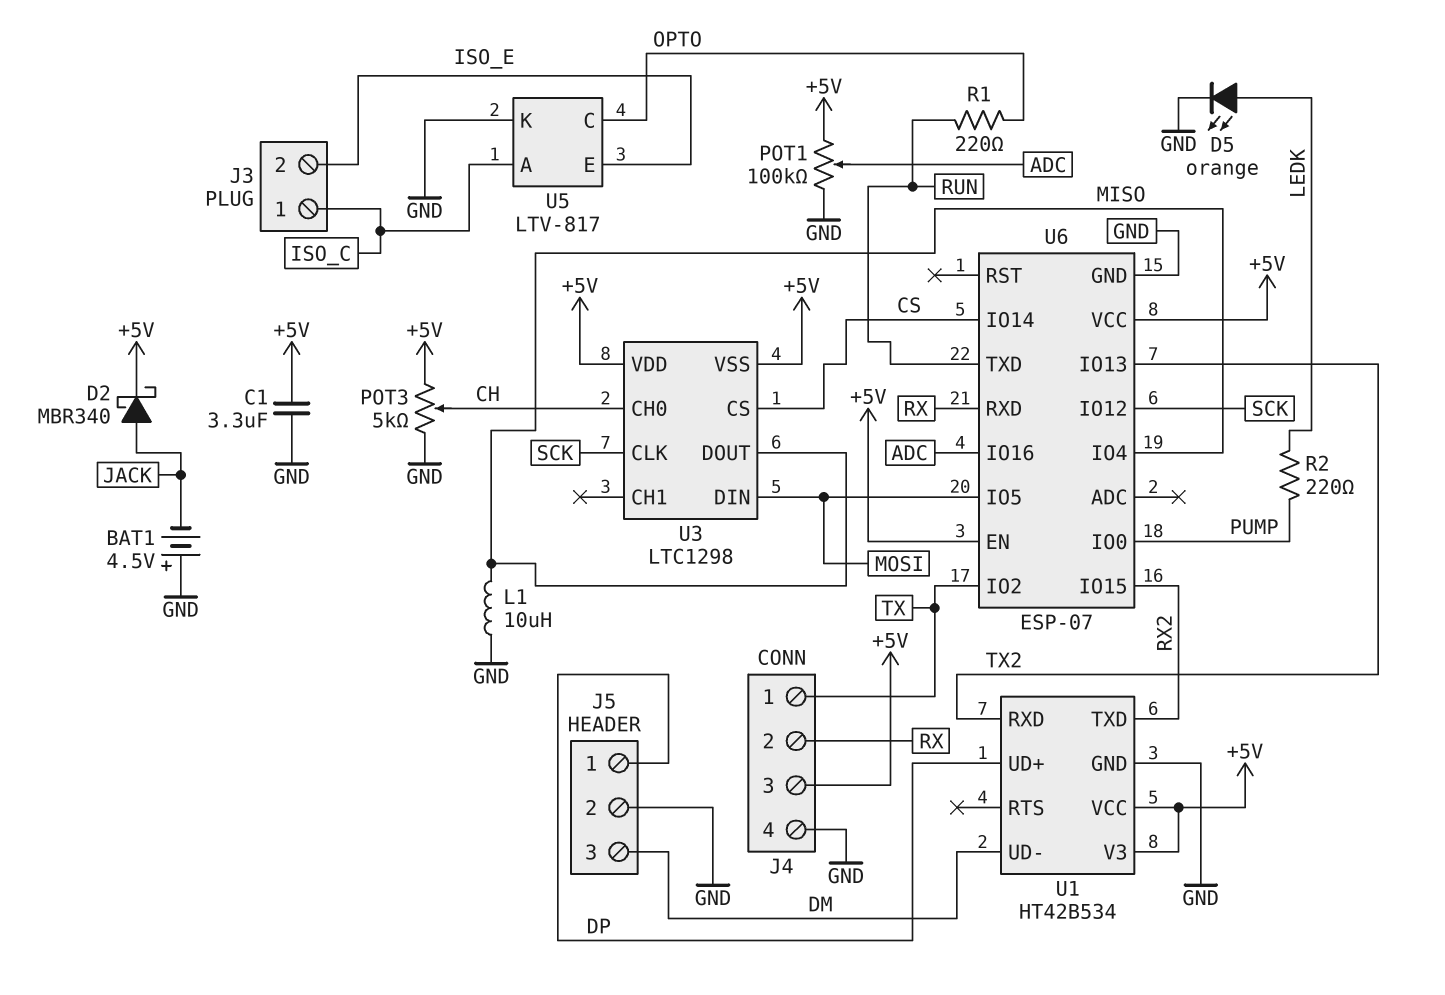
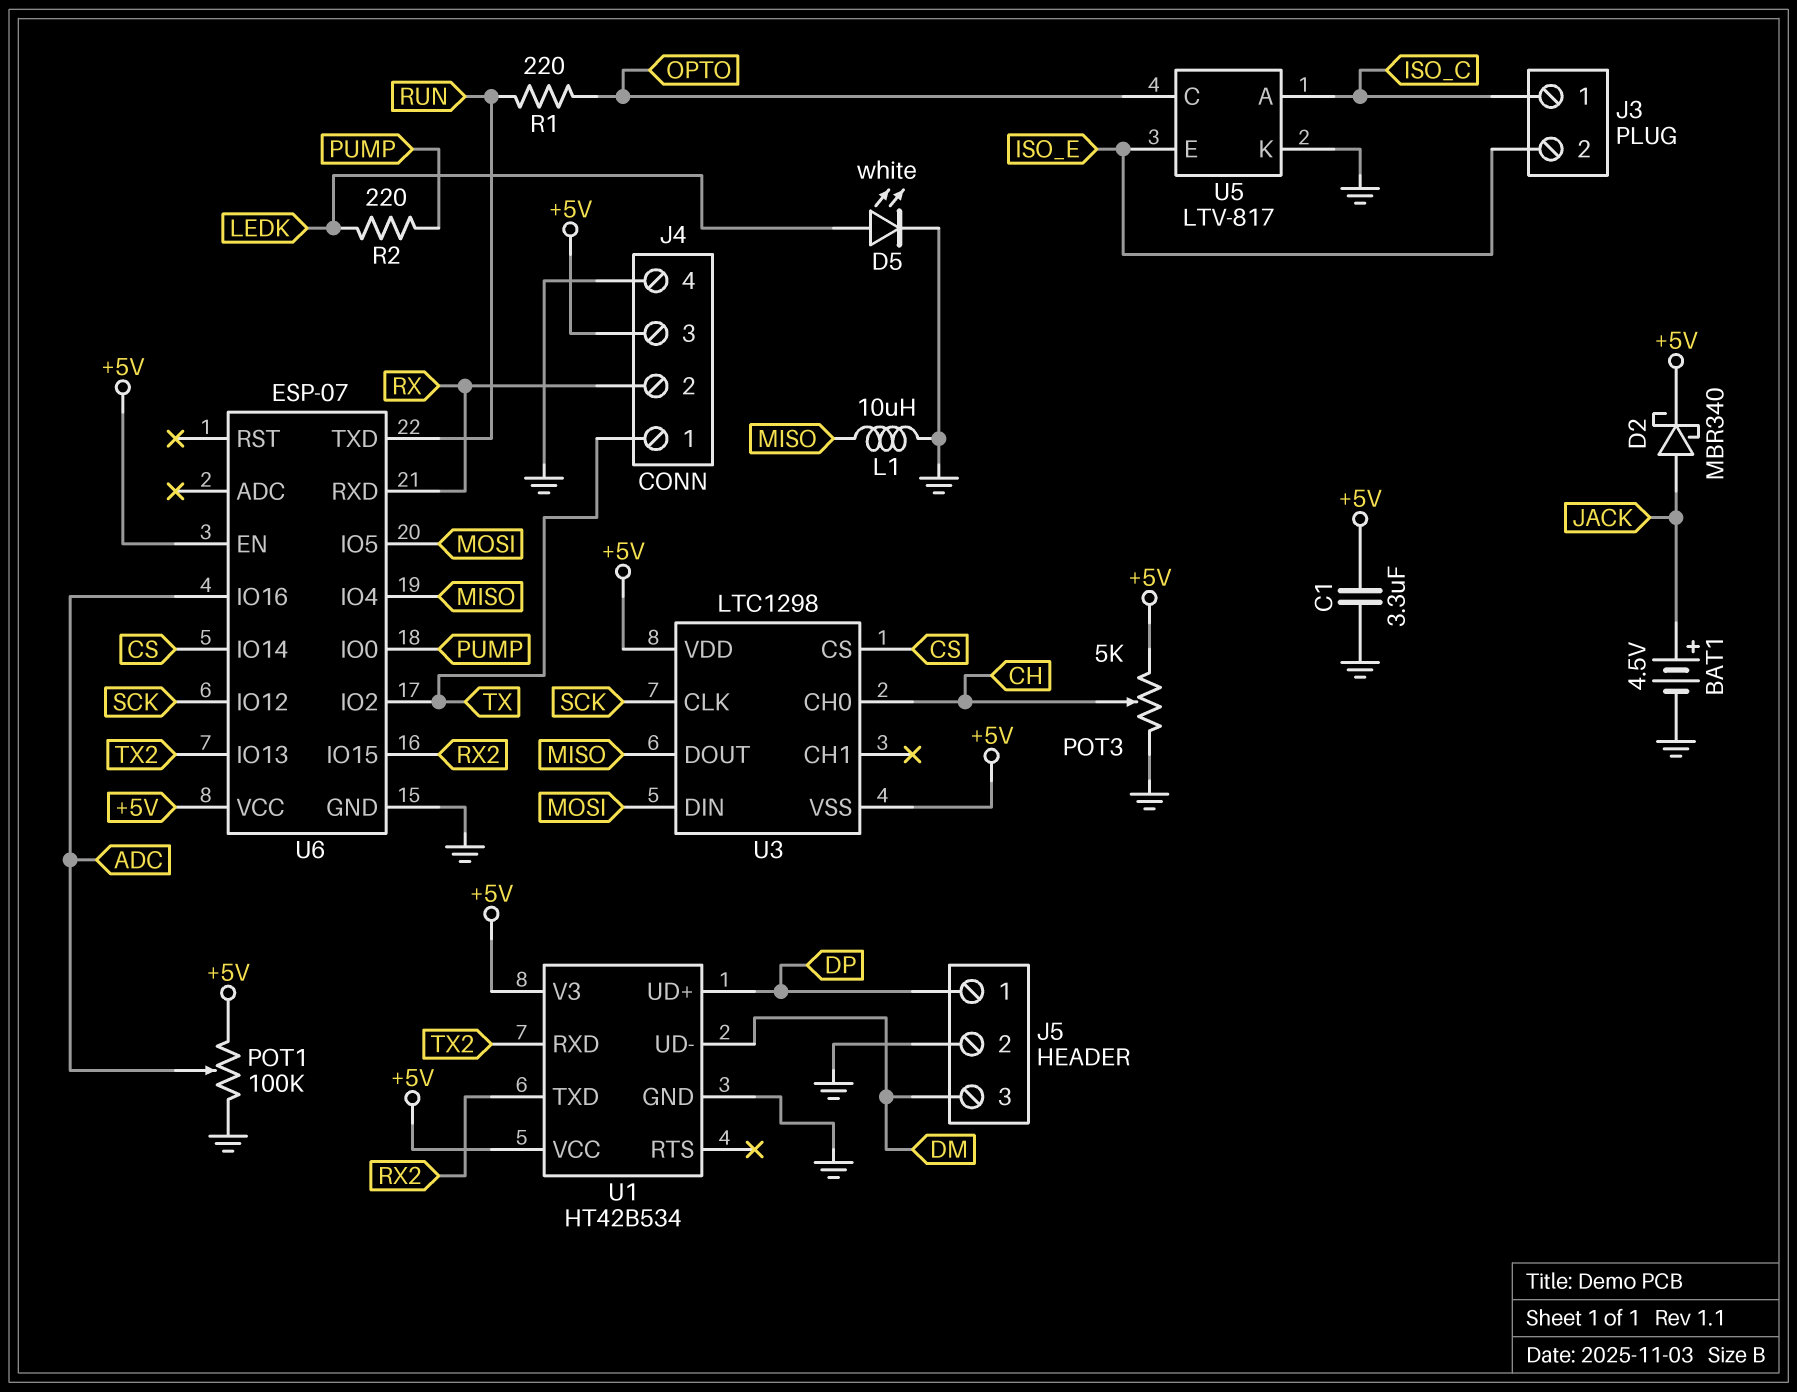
BAT1: 4.5V (plus GND, minus JACK) -> 4.5V (plus JACK, minus GND)
D5: LED orange (A LEDK, K GND) -> LED white (A LEDK, K GND)

